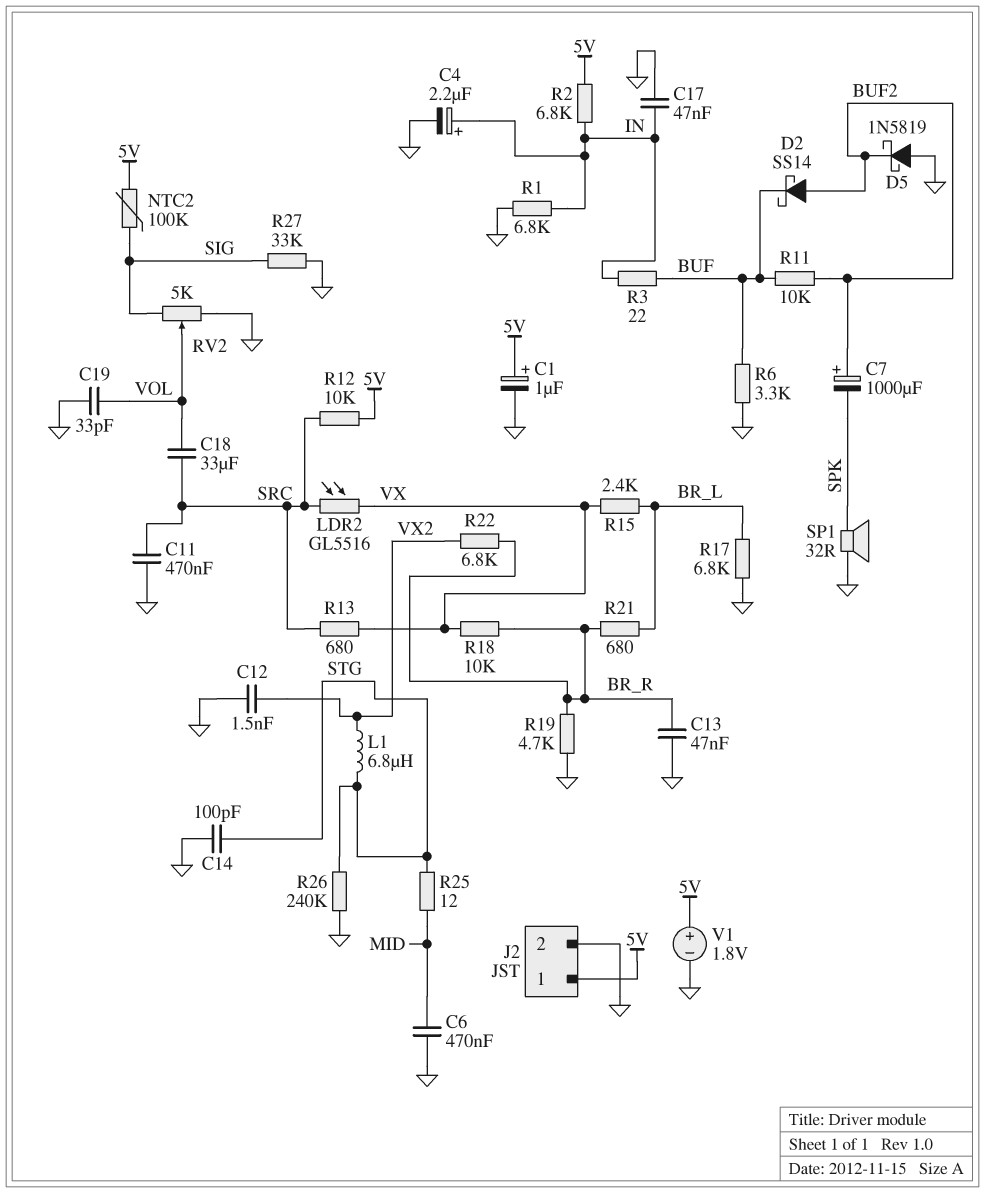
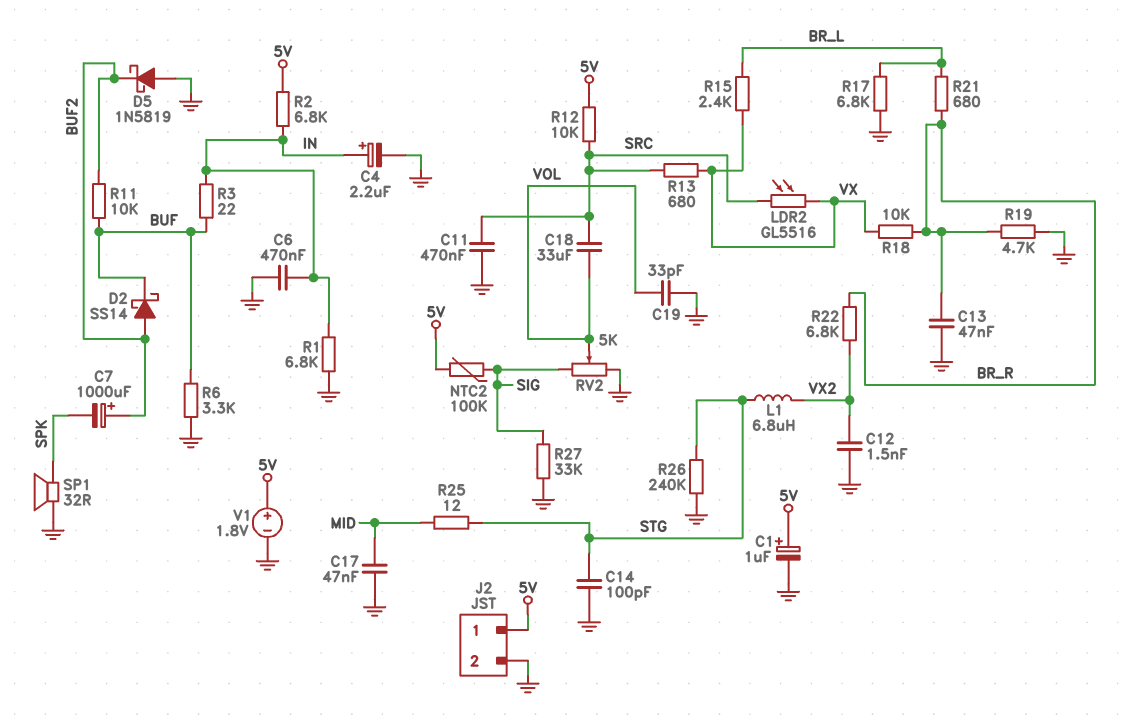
C6: 470nF (GND, MID) -> 470nF (GND, IN)
C17: 47nF (GND, IN) -> 47nF (GND, MID)

